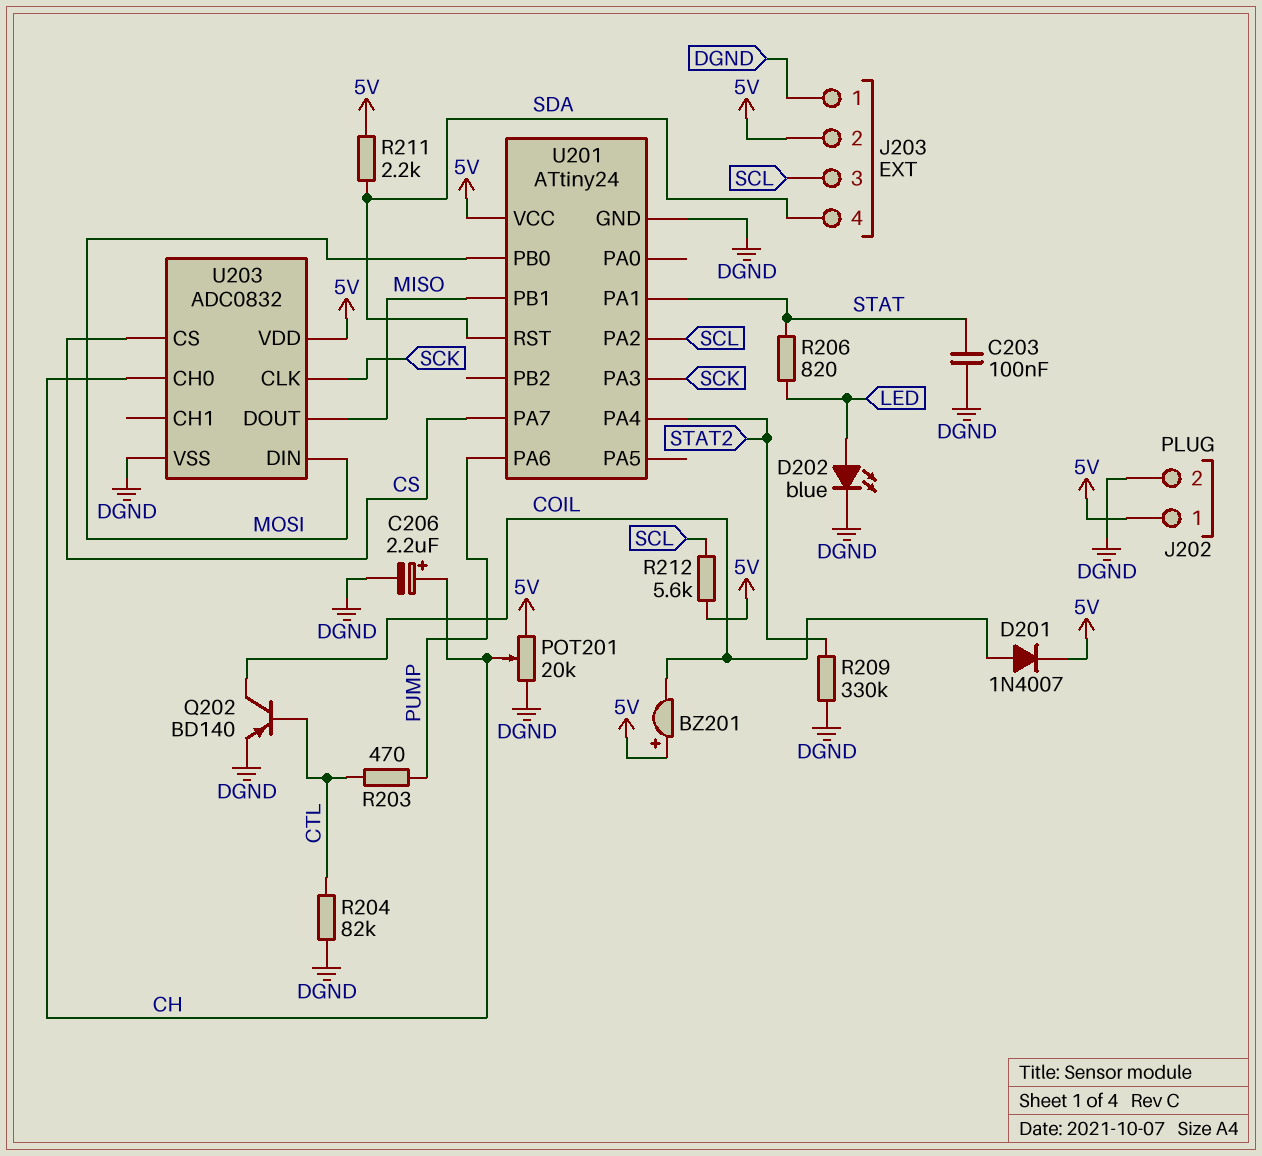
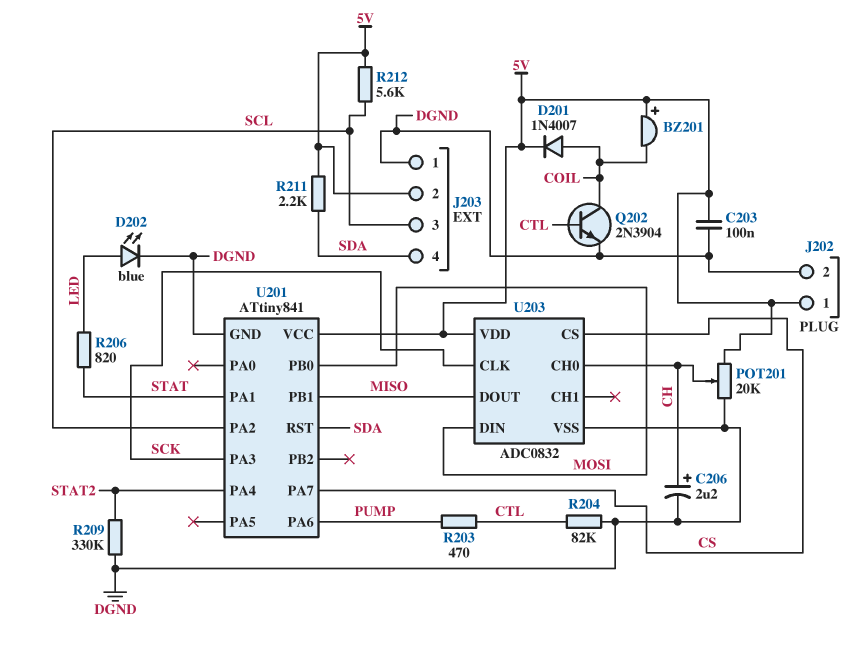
C203: 100nF (DGND, STAT) -> 100nF (5V, DGND)
Q202: PNP BD140 (B CTL, C COIL, E DGND) -> NPN 2N3904 (B CTL, C COIL, E DGND)
U201: ATtiny24 -> ATtiny841

